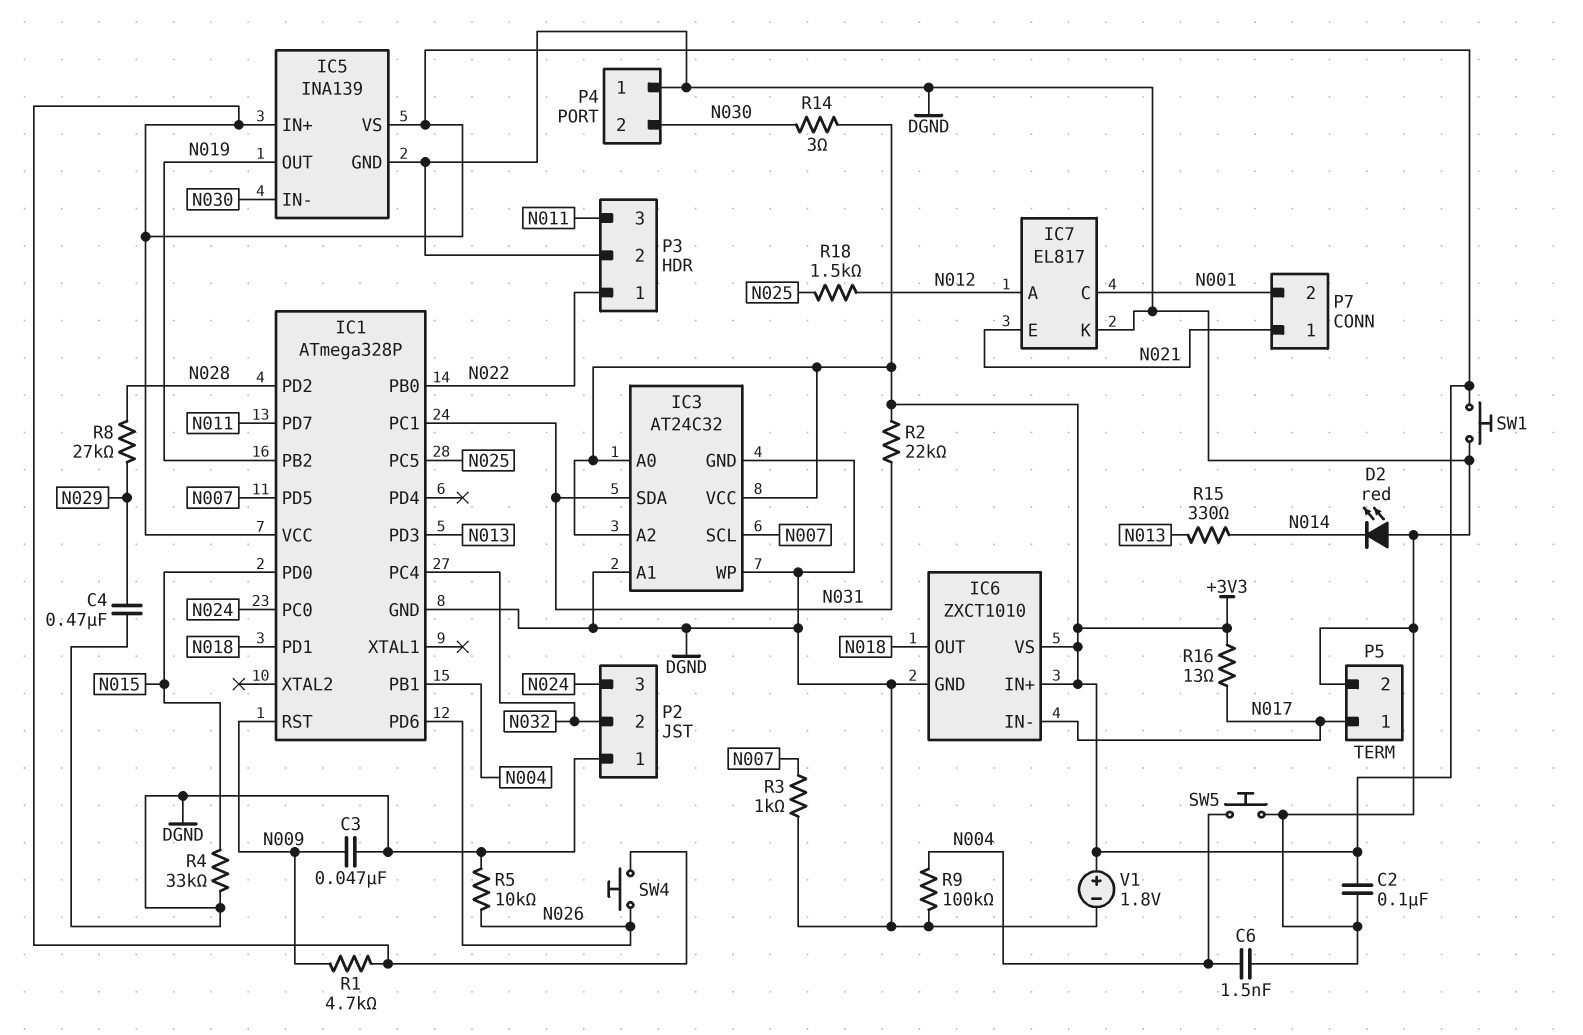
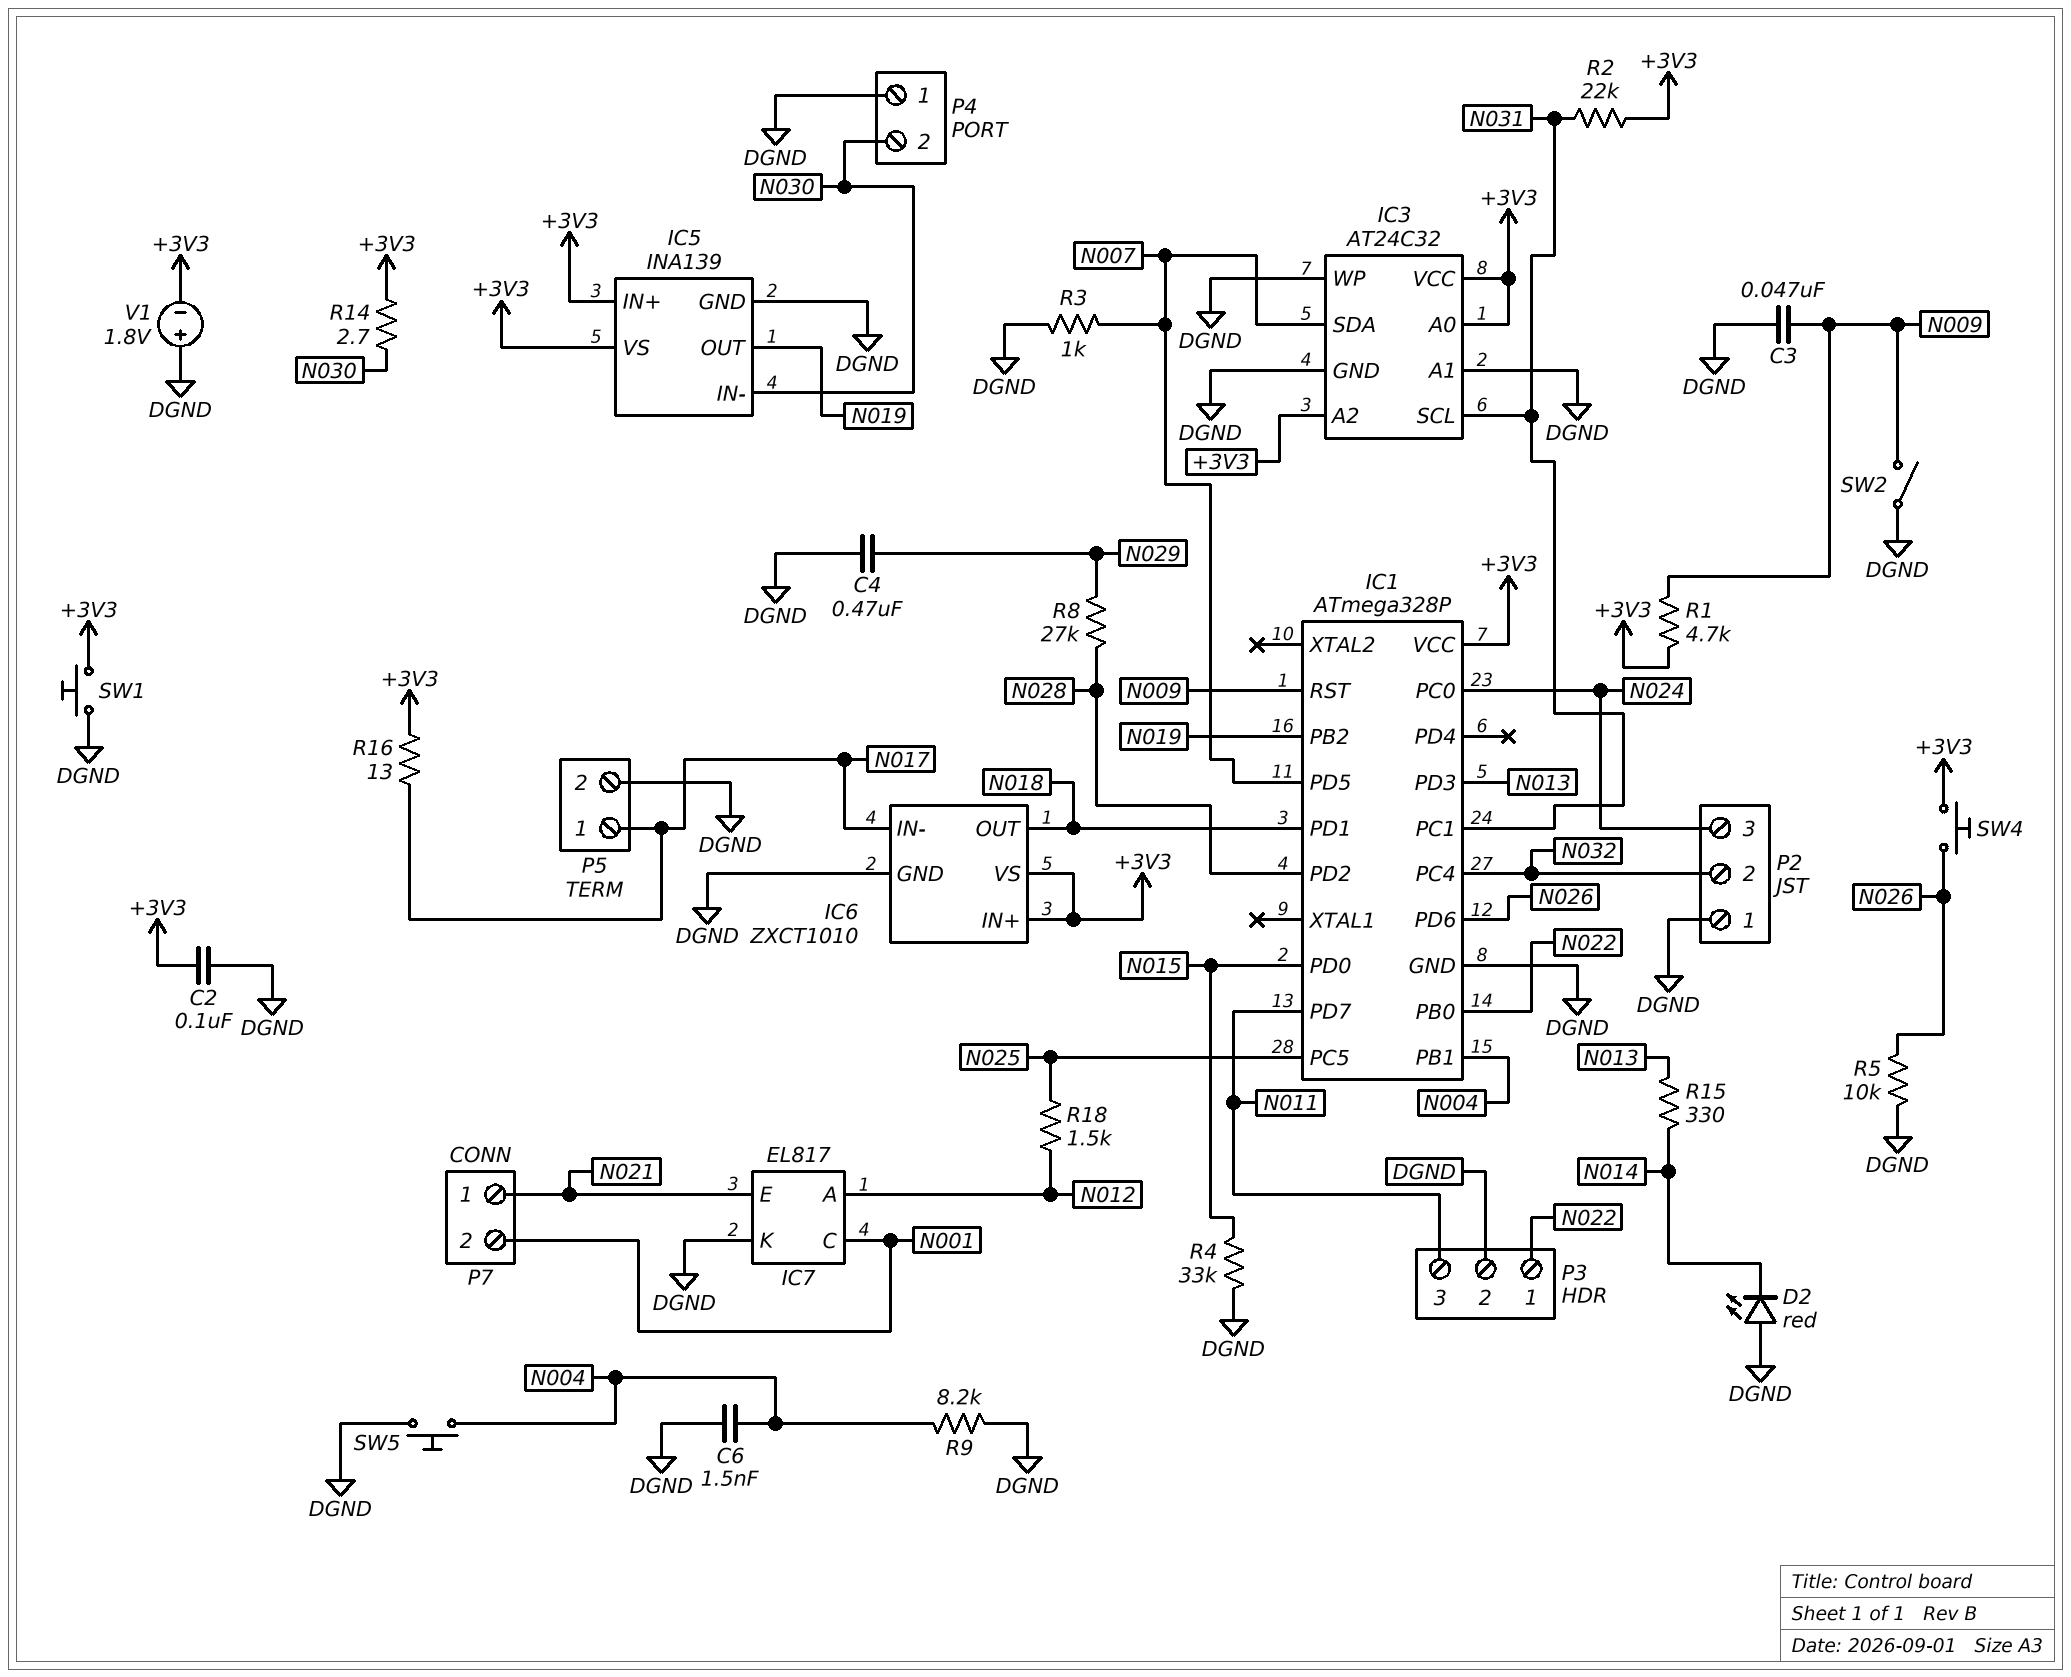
IC3 pin SCL: N007 -> N031
IC3 pin SDA: N031 -> N007
R9: 100k (DGND, N004) -> 8.2k (DGND, N004)
R14: 3 (+3V3, N030) -> 2.7 (+3V3, N030)
SW2: none -> switch (DGND, N009)
V1: 1.8V (plus +3V3, minus DGND) -> 1.8V (plus DGND, minus +3V3)

